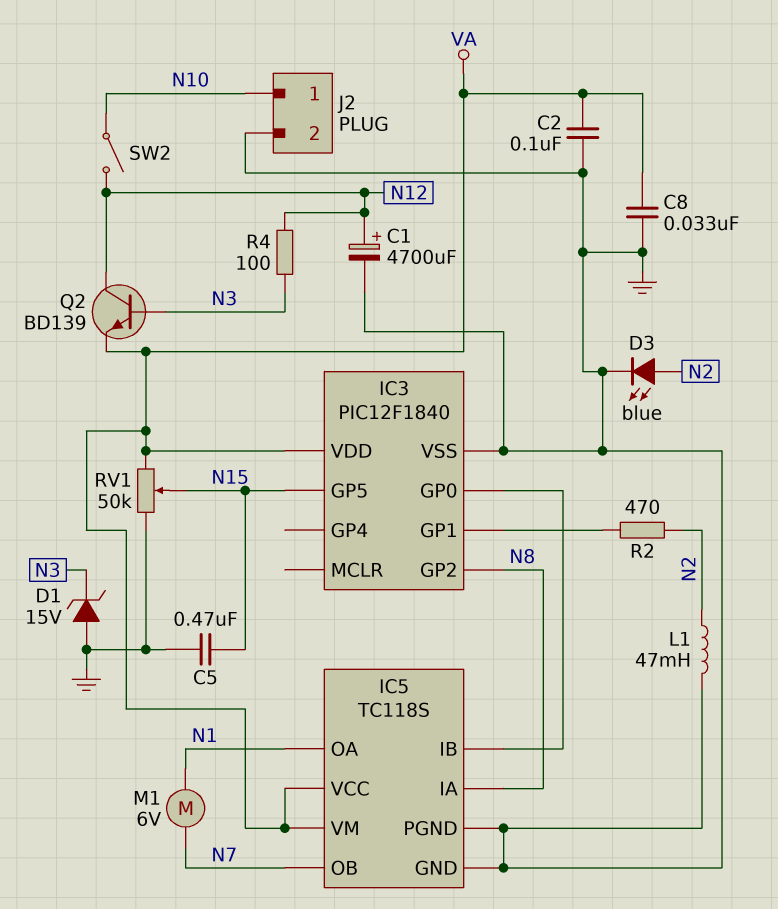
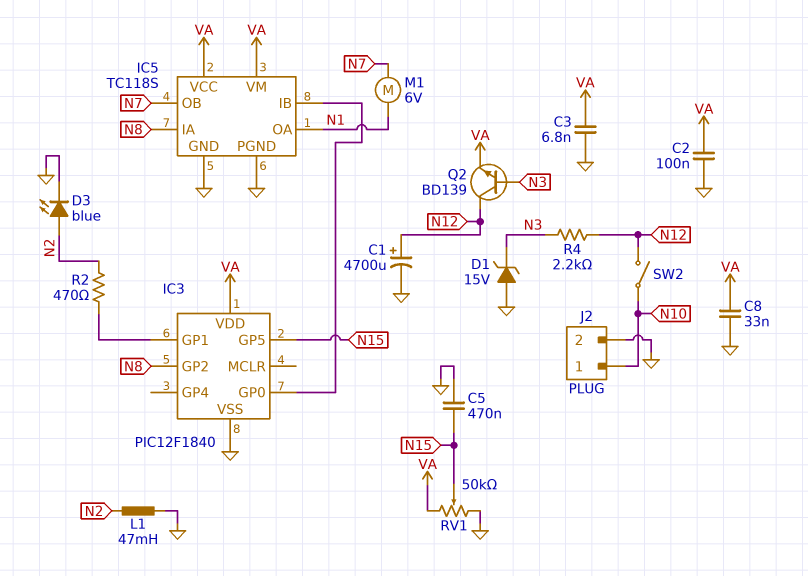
C3: none -> 6.8nF (GND, VA)
R4: 100 (N3, N12) -> 2.2k (N3, N12)

